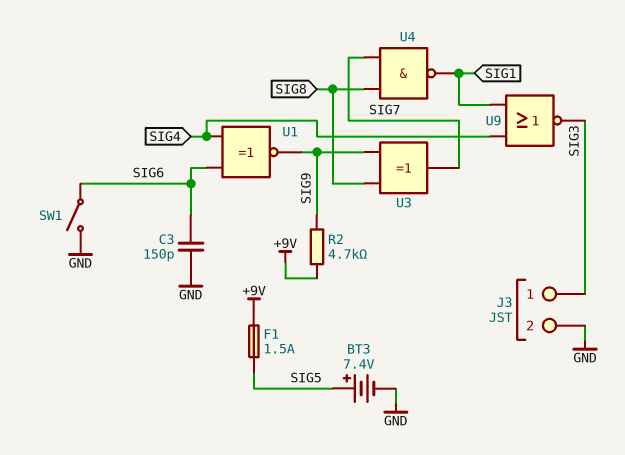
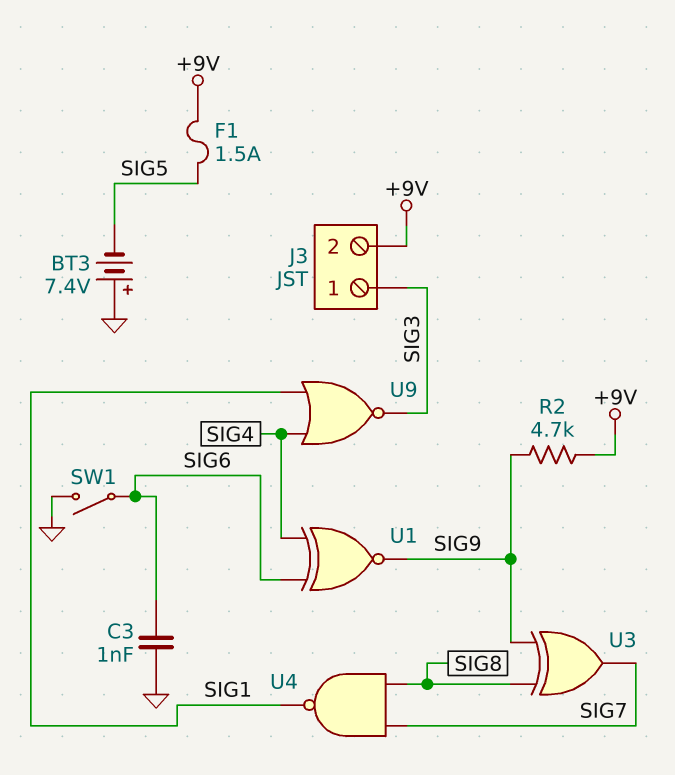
BT3: 7.4V (plus SIG5, minus GND) -> 7.4V (plus GND, minus SIG5)
C3: 150pF (GND, SIG6) -> 1nF (GND, SIG6)
J3 pin 2: GND -> +9V

